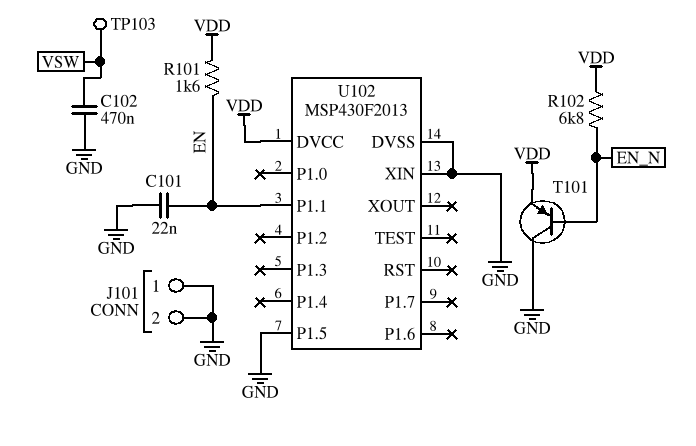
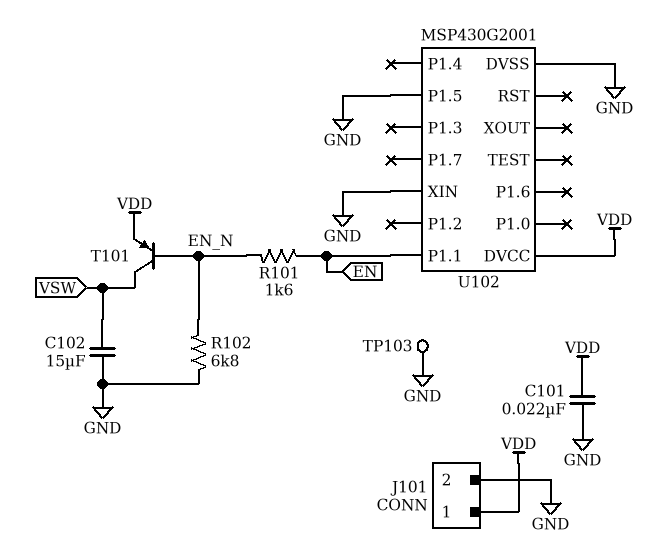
C101: 22nF (EN, GND) -> 22nF (GND, VDD)
C102: 470nF (GND, VSW) -> 15uF (GND, VSW)
J101 pin 1: GND -> VDD
R101: 1.6k (EN, VDD) -> 1.6k (EN, EN_N)
R102: 6.8k (EN_N, VDD) -> 6.8k (EN_N, GND)
T101: PNP (B EN_N, C GND, E VDD) -> PNP (B EN_N, C VSW, E VDD)
TP103: test point (VSW) -> test point (GND)
U102: MSP430F2013 -> MSP430G2001

